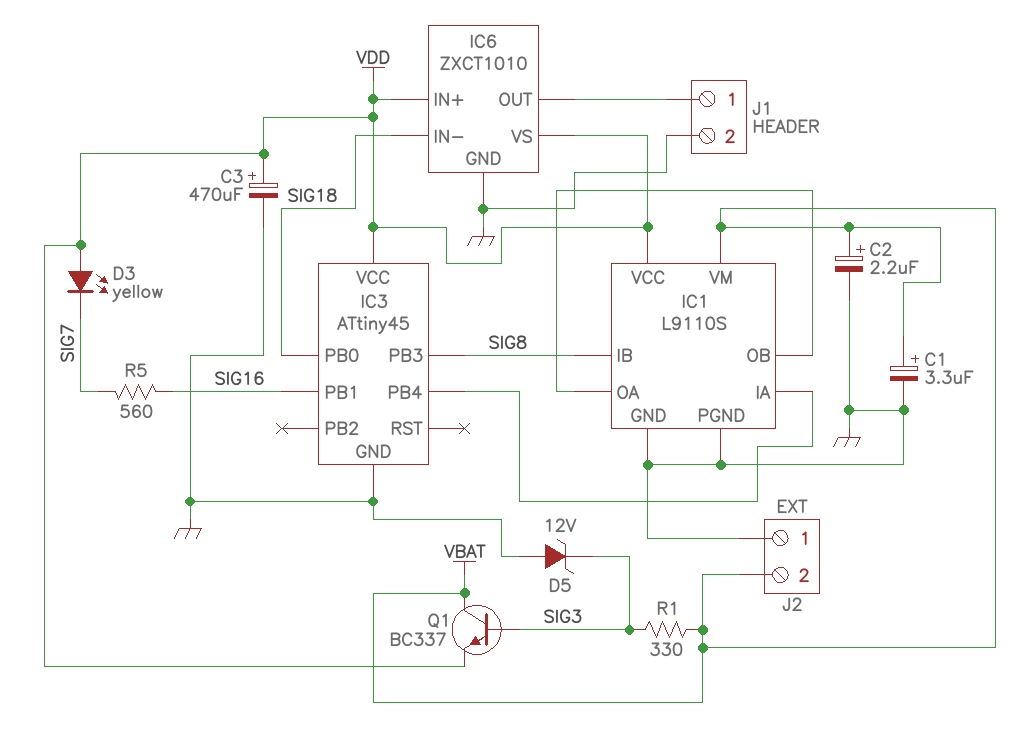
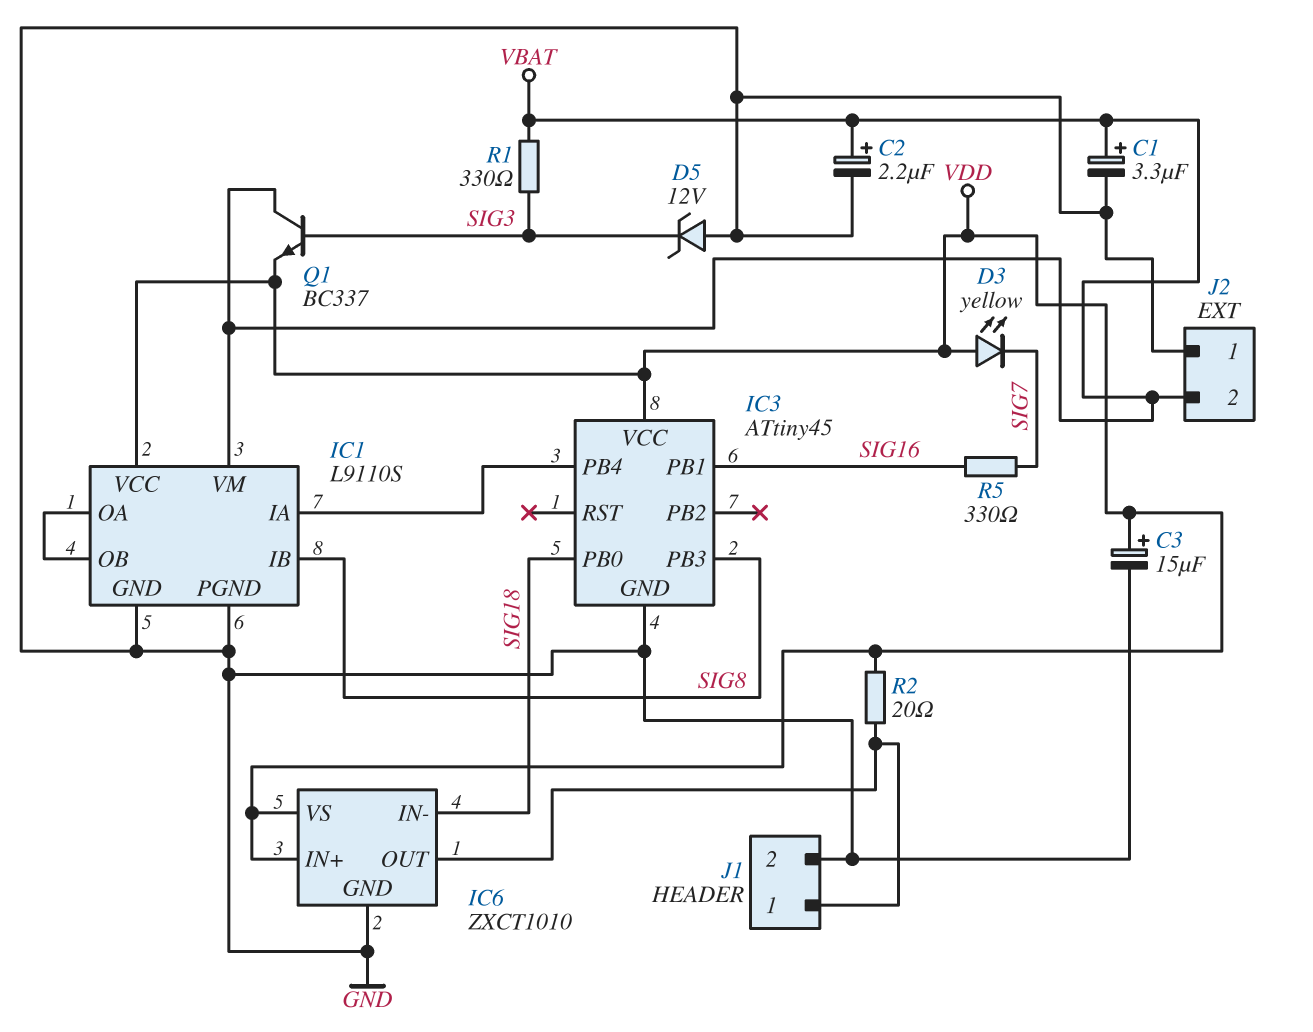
C3: 470uF (plus VDD, minus GND) -> 15uF (plus VDD, minus GND)
R2: none -> 20 (IC6/OUT, VDD)
R5: 560 (SIG7, SIG16) -> 330 (SIG7, SIG16)

